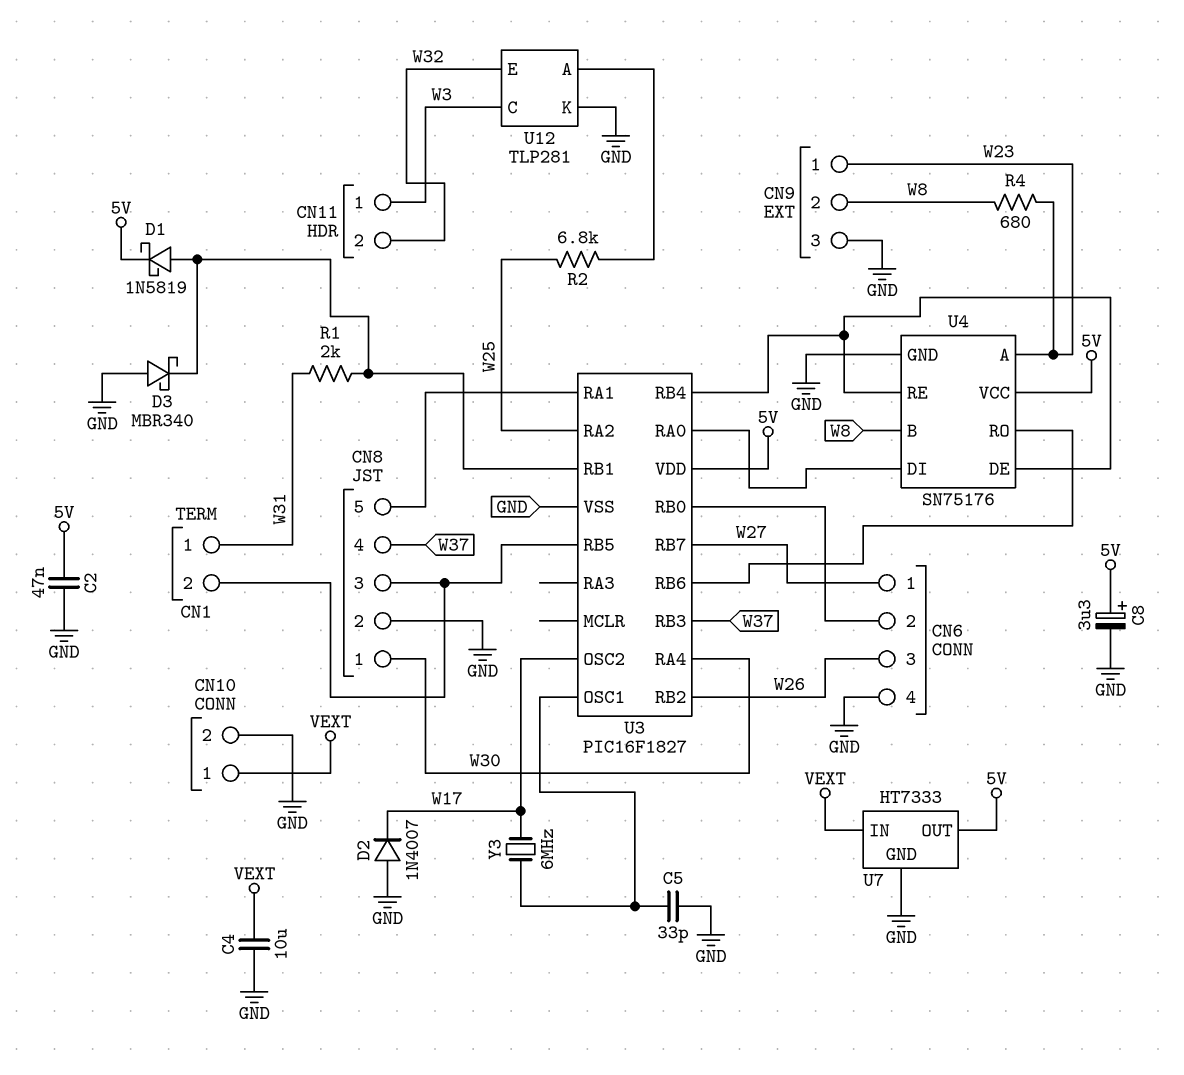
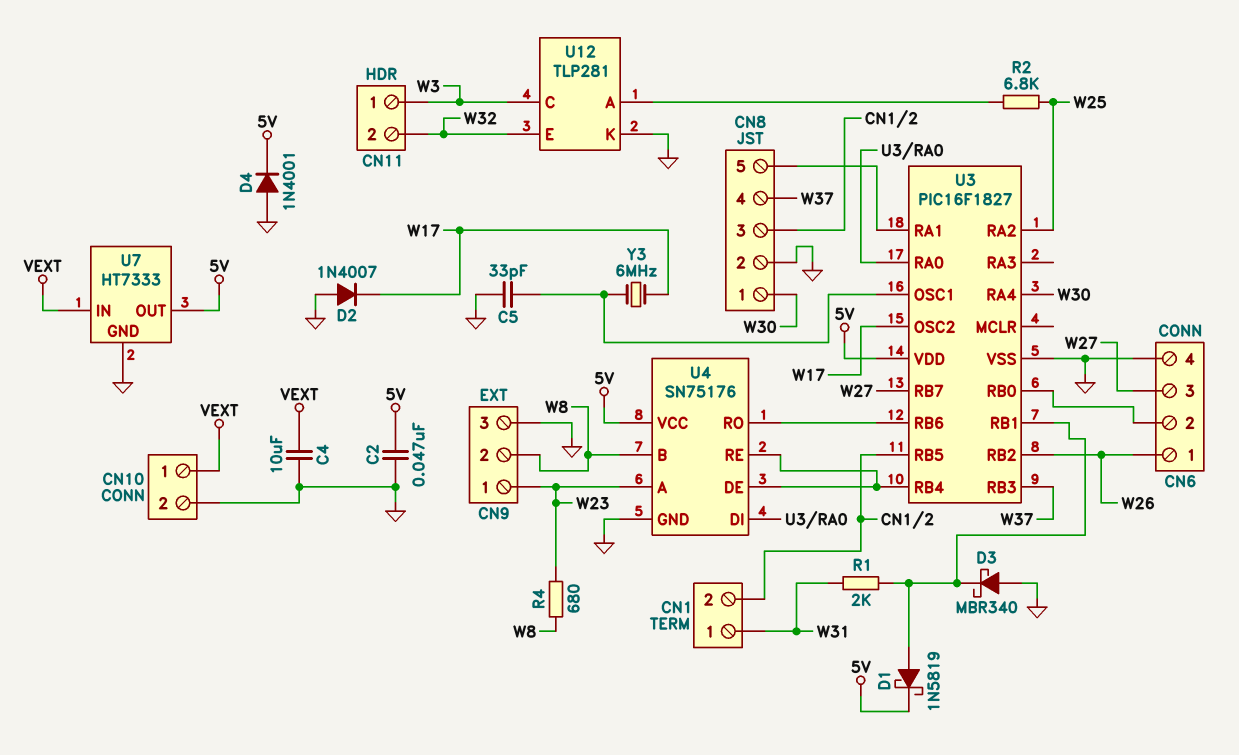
C8: 3.3uF (plus 5V, minus GND) -> none
CN6 pin 1: W27 -> W26
CN6 pin 3: W26 -> W27
D4: none -> diode 1N4001 (A GND, K 5V)

